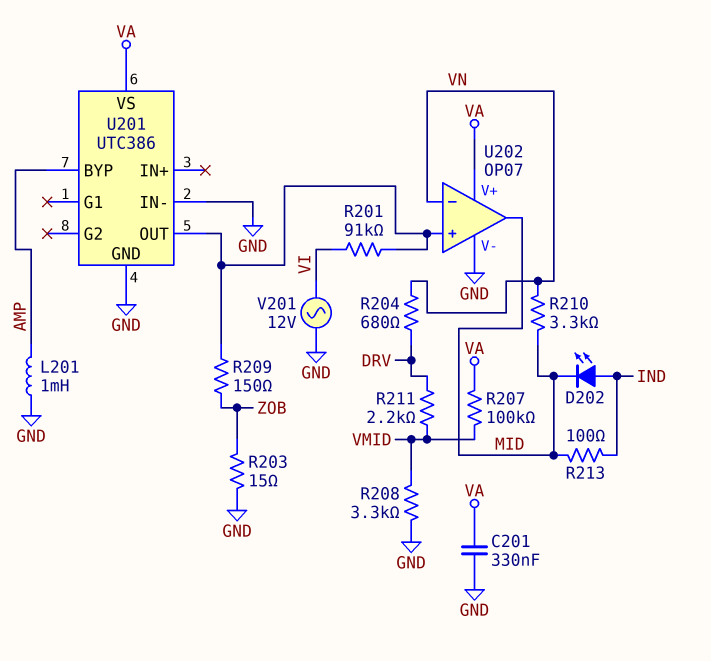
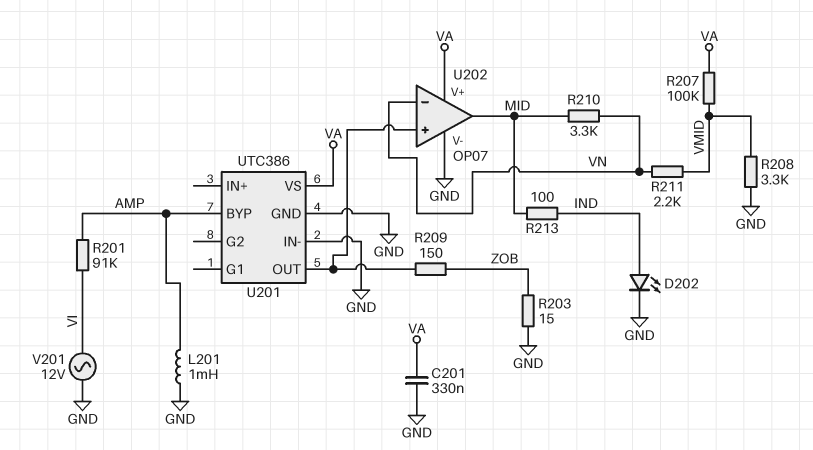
D202: LED (A IND, K MID) -> LED (A IND, K GND)
R201: 91k (U201/OUT, VI) -> 91k (AMP, VI)
R204: 680 (DRV, VN) -> none
R211: 2.2k (DRV, VMID) -> 2.2k (VMID, VN)

